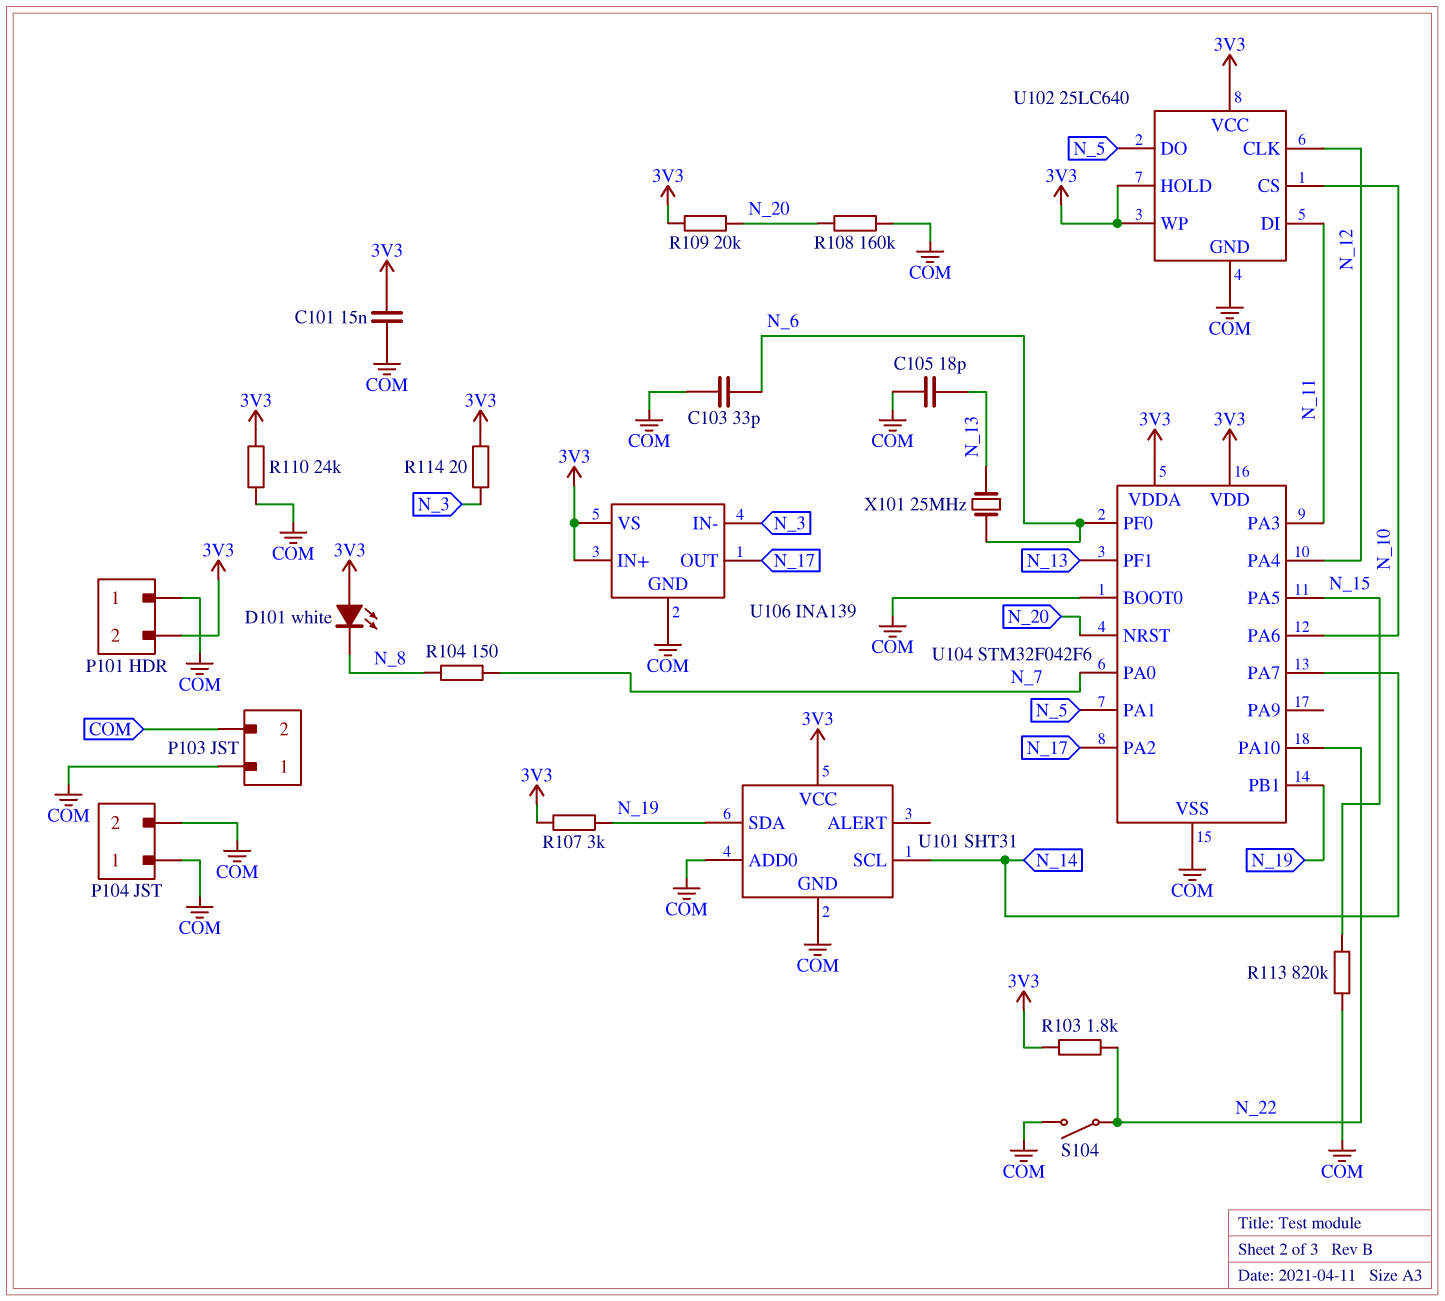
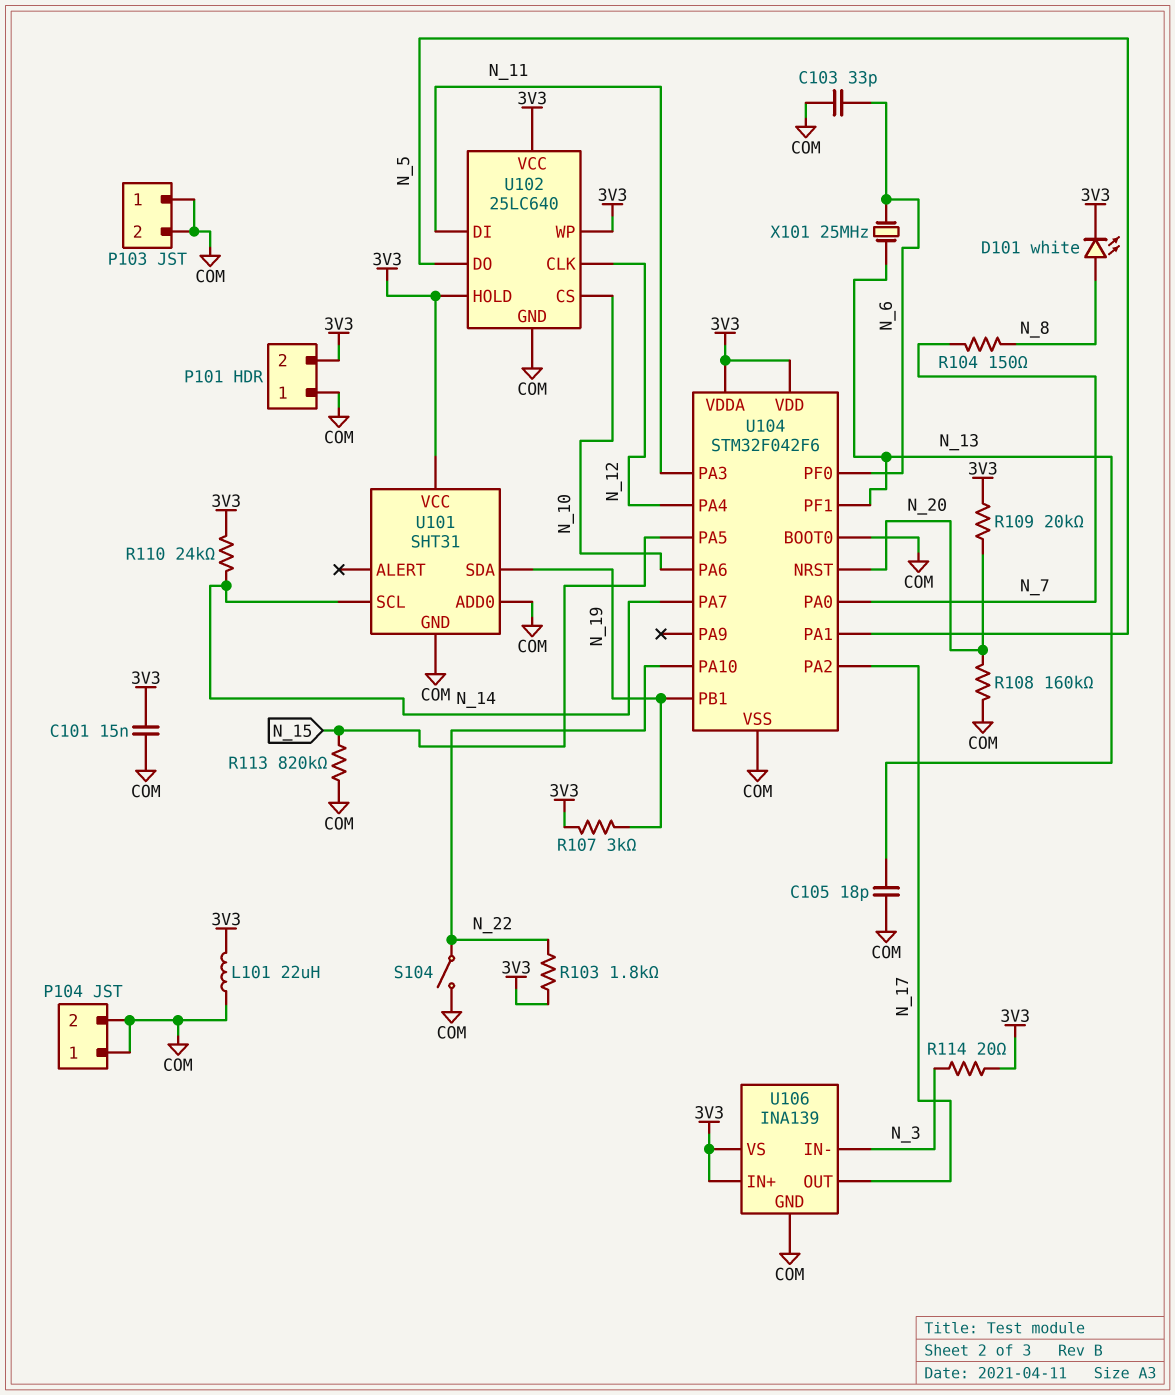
D101: LED white (A 3V3, K N_8) -> LED white (A N_8, K 3V3)
L101: none -> 22uH (3V3, COM)
R110: 24k (3V3, COM) -> 24k (3V3, N_14)

